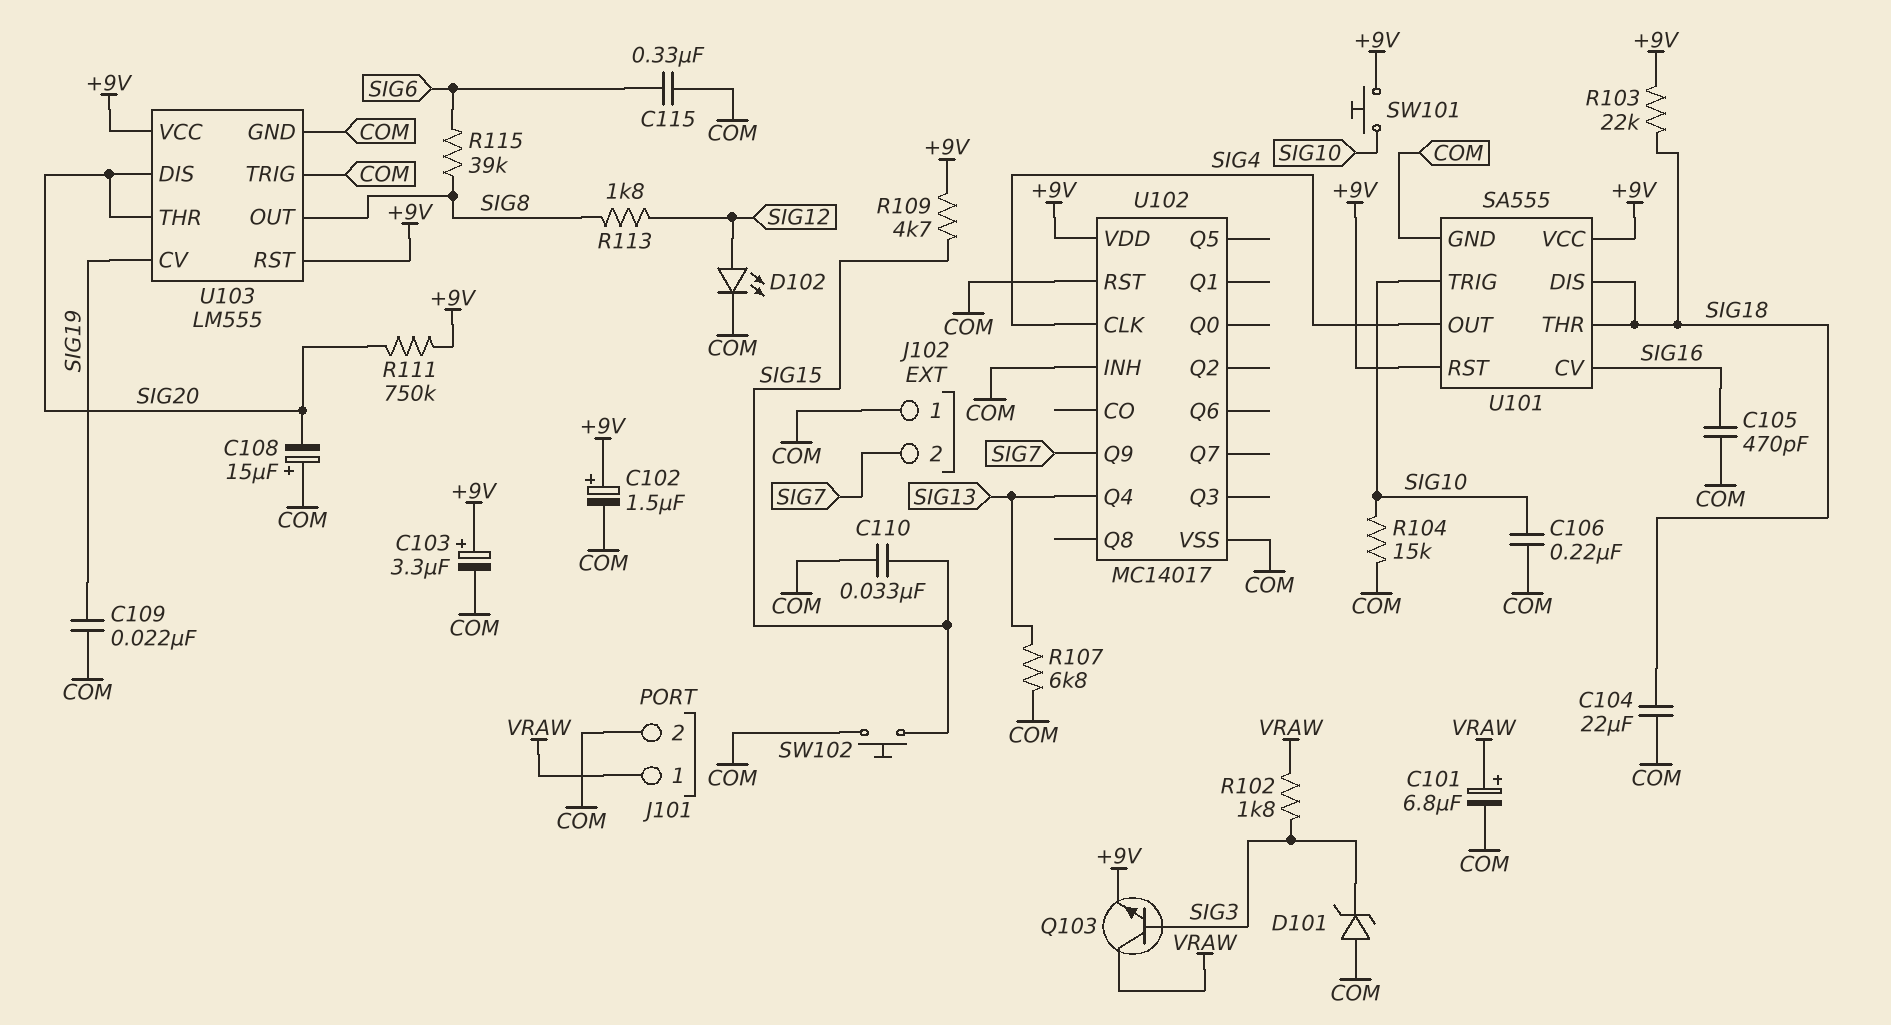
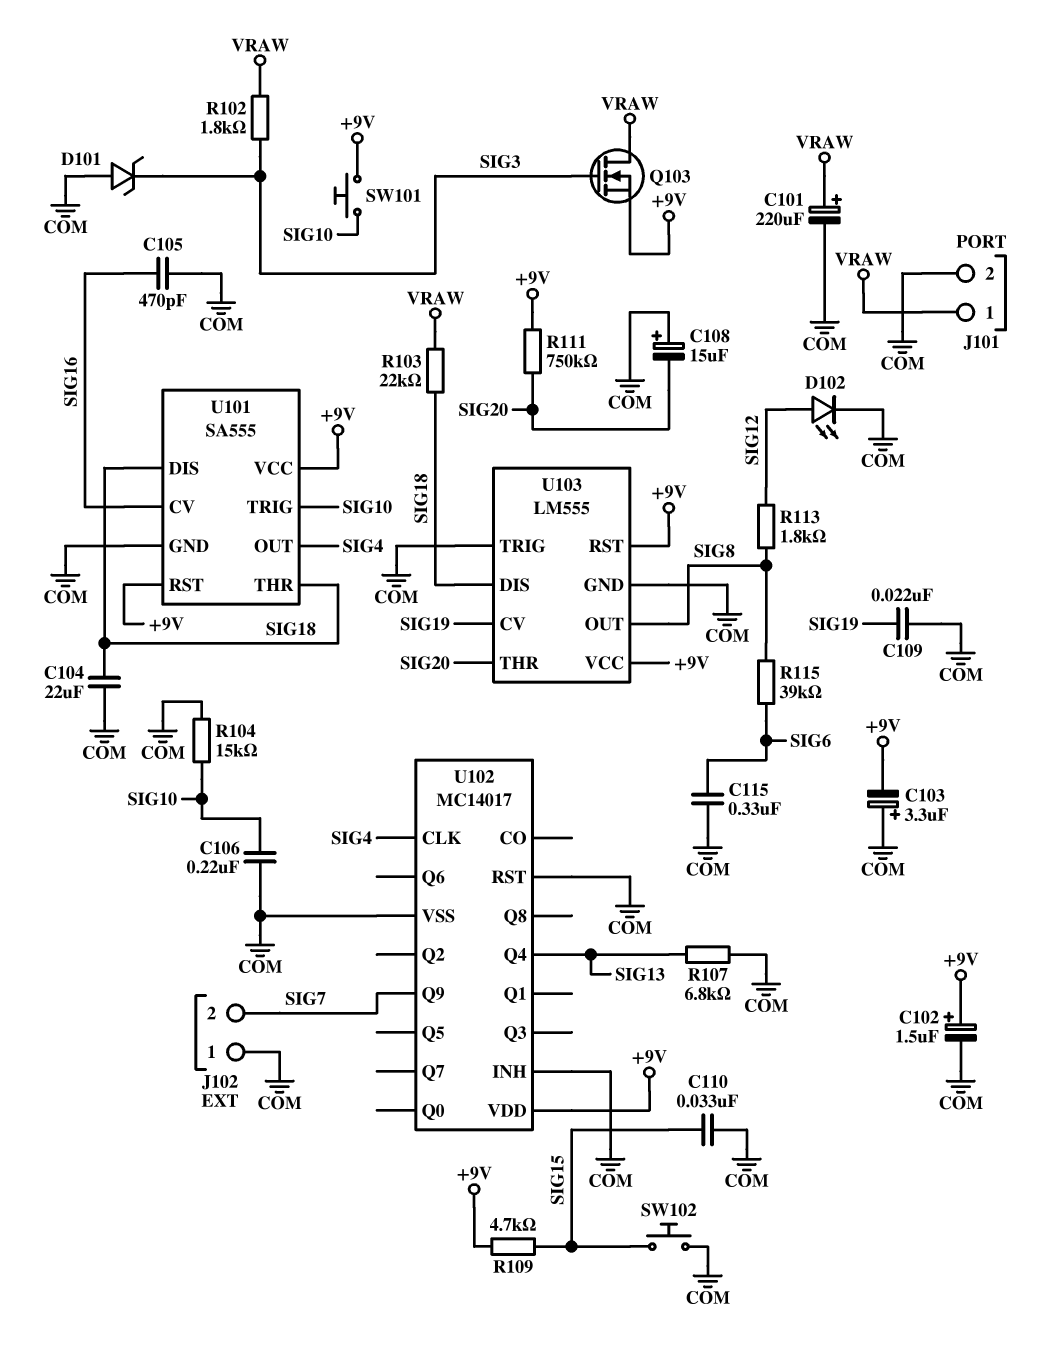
C101: 6.8uF (plus VRAW, minus COM) -> 220uF (plus VRAW, minus COM)
C103: 3.3uF (plus +9V, minus COM) -> 3.3uF (plus COM, minus +9V)
Q103: NPN (B SIG3, C VRAW, E +9V) -> NMOS (G SIG3, D VRAW, S +9V)
R103: 22k (+9V, SIG18) -> 22k (SIG18, VRAW)
U103 pin DIS: SIG20 -> SIG18

